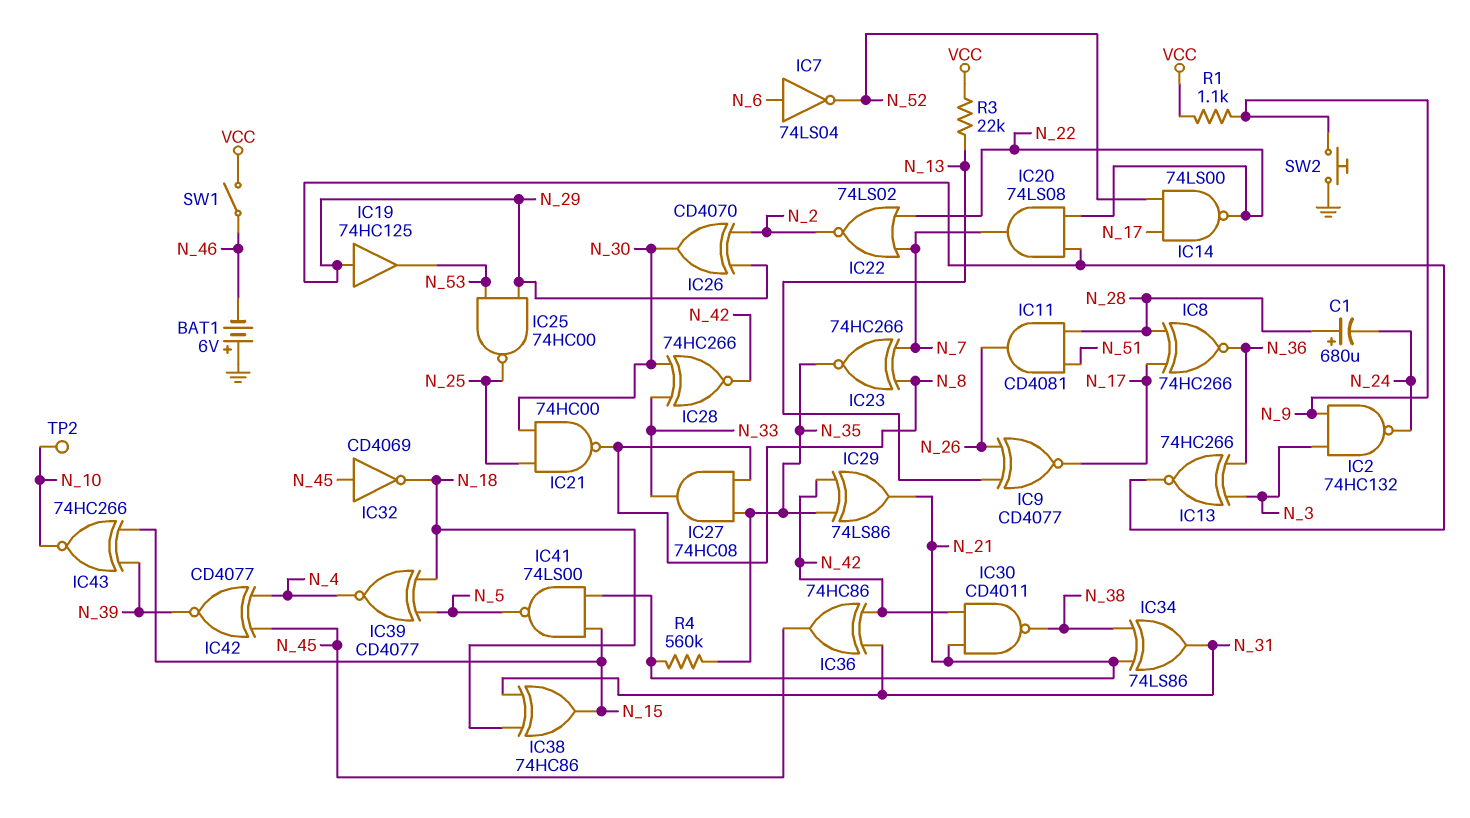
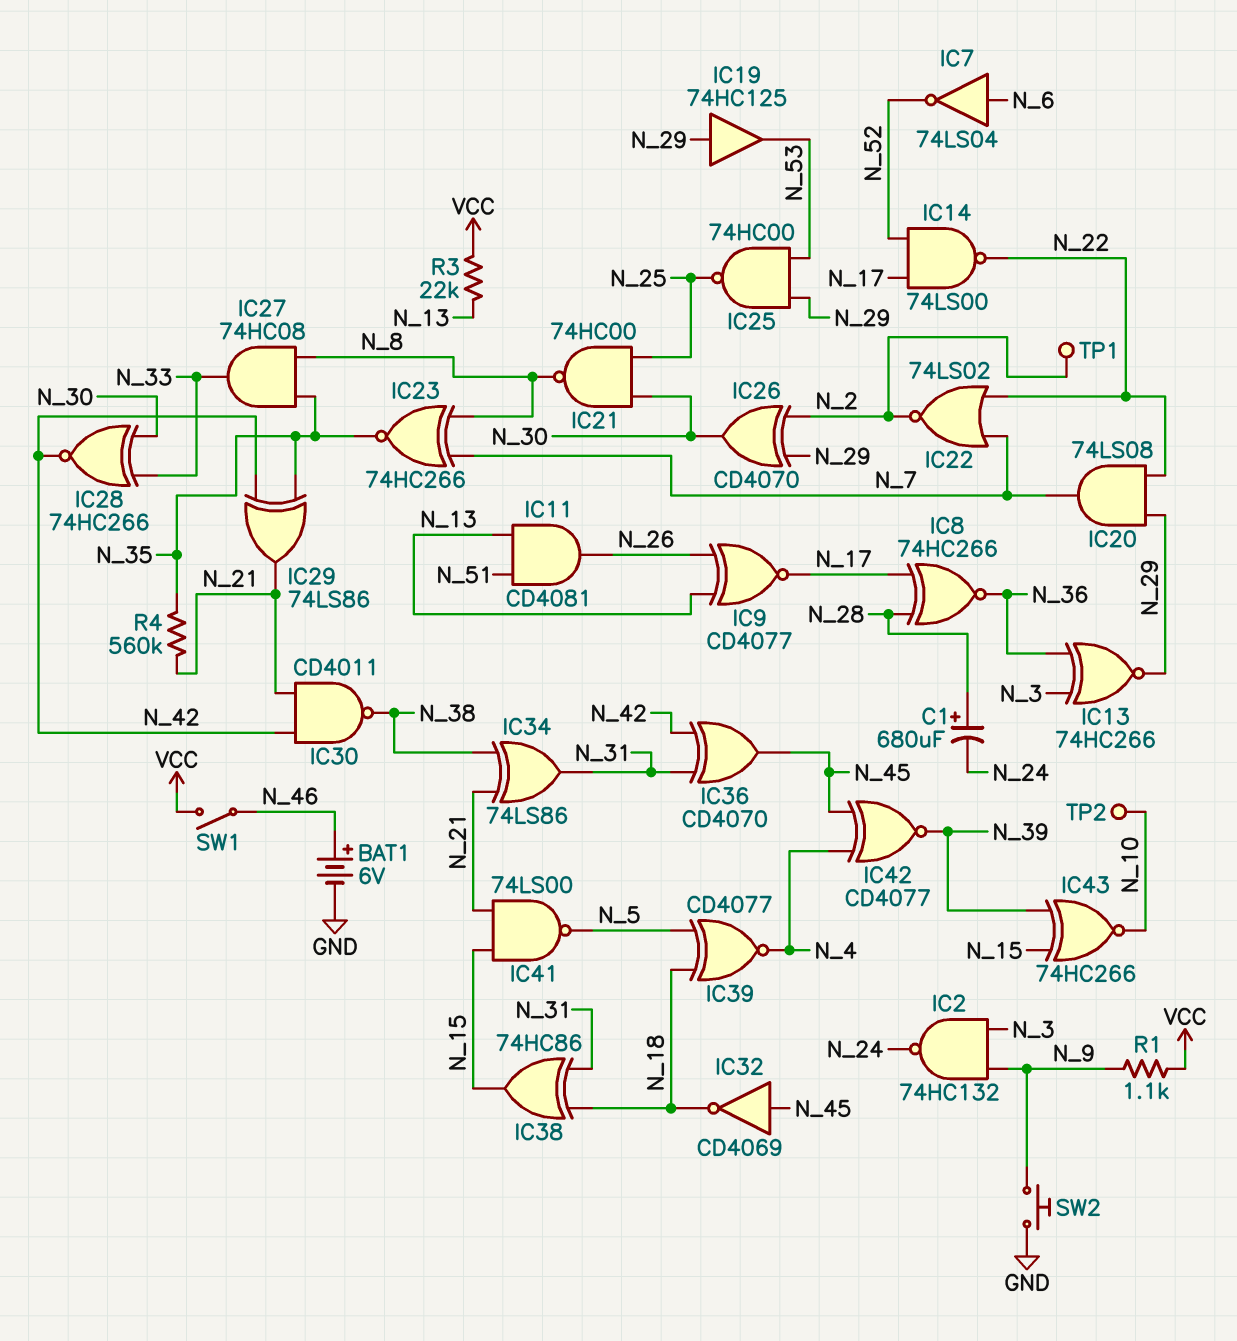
BAT1: 6V (plus GND, minus N_46) -> 6V (plus N_46, minus GND)
IC11: AND CD4081 (in N_28, in N_51, out N_26) -> AND CD4081 (in N_13, in N_51, out N_26)
IC36: XOR 74HC86 (in N_31, in N_42, out N_45) -> XOR CD4070 (in N_31, in N_42, out N_45)
TP1: none -> test point (N_2)

